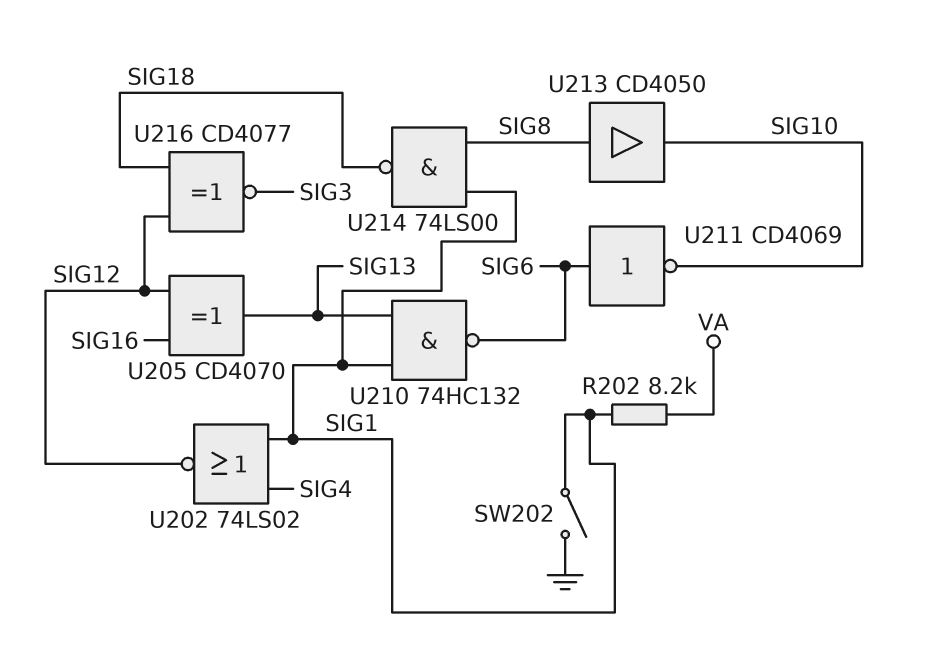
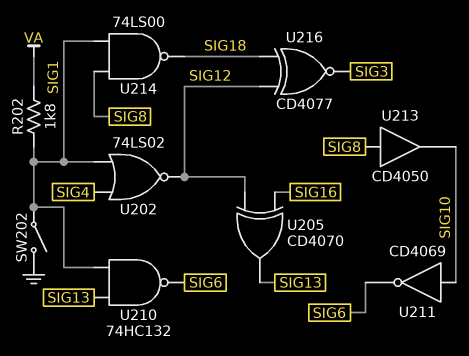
R202: 8.2k (SIG1, VA) -> 1.8k (SIG1, VA)
U211: NOT CD4069 (in SIG6, out SIG10) -> NOT CD4069 (in SIG10, out SIG6)

